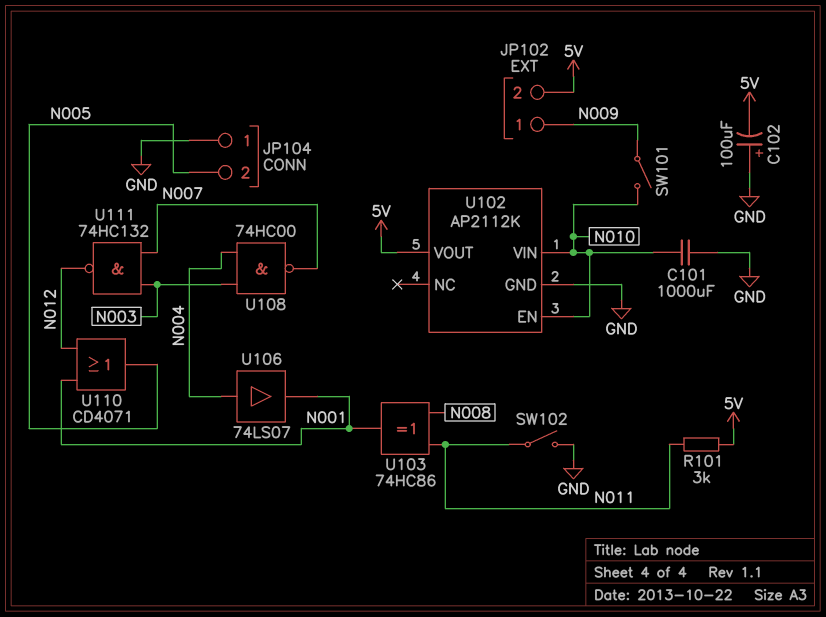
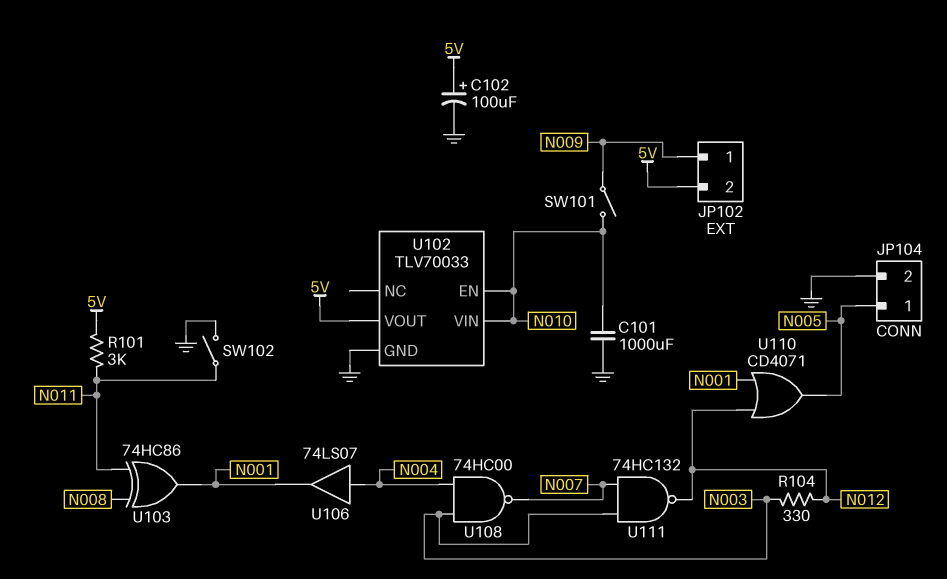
C102: 100uF (plus GND, minus 5V) -> 100uF (plus 5V, minus GND)
JP104 pin 1: GND -> N005
JP104 pin 2: N005 -> GND
R104: none -> 330 (N003, N012)
U102: AP2112K -> TLV70033

